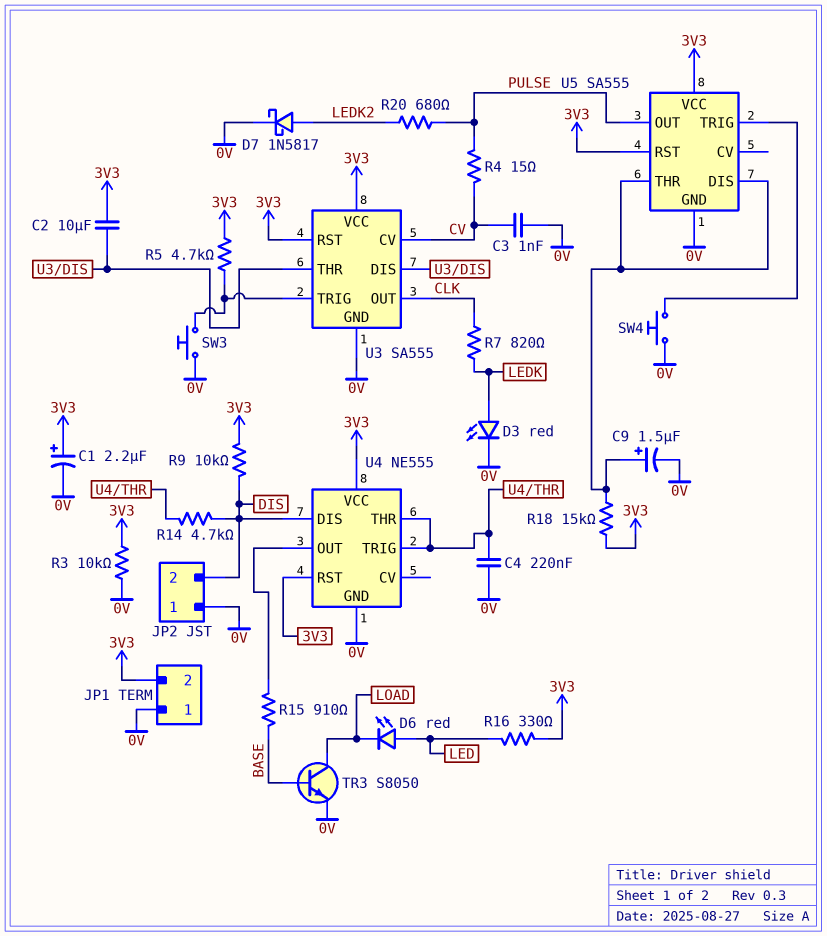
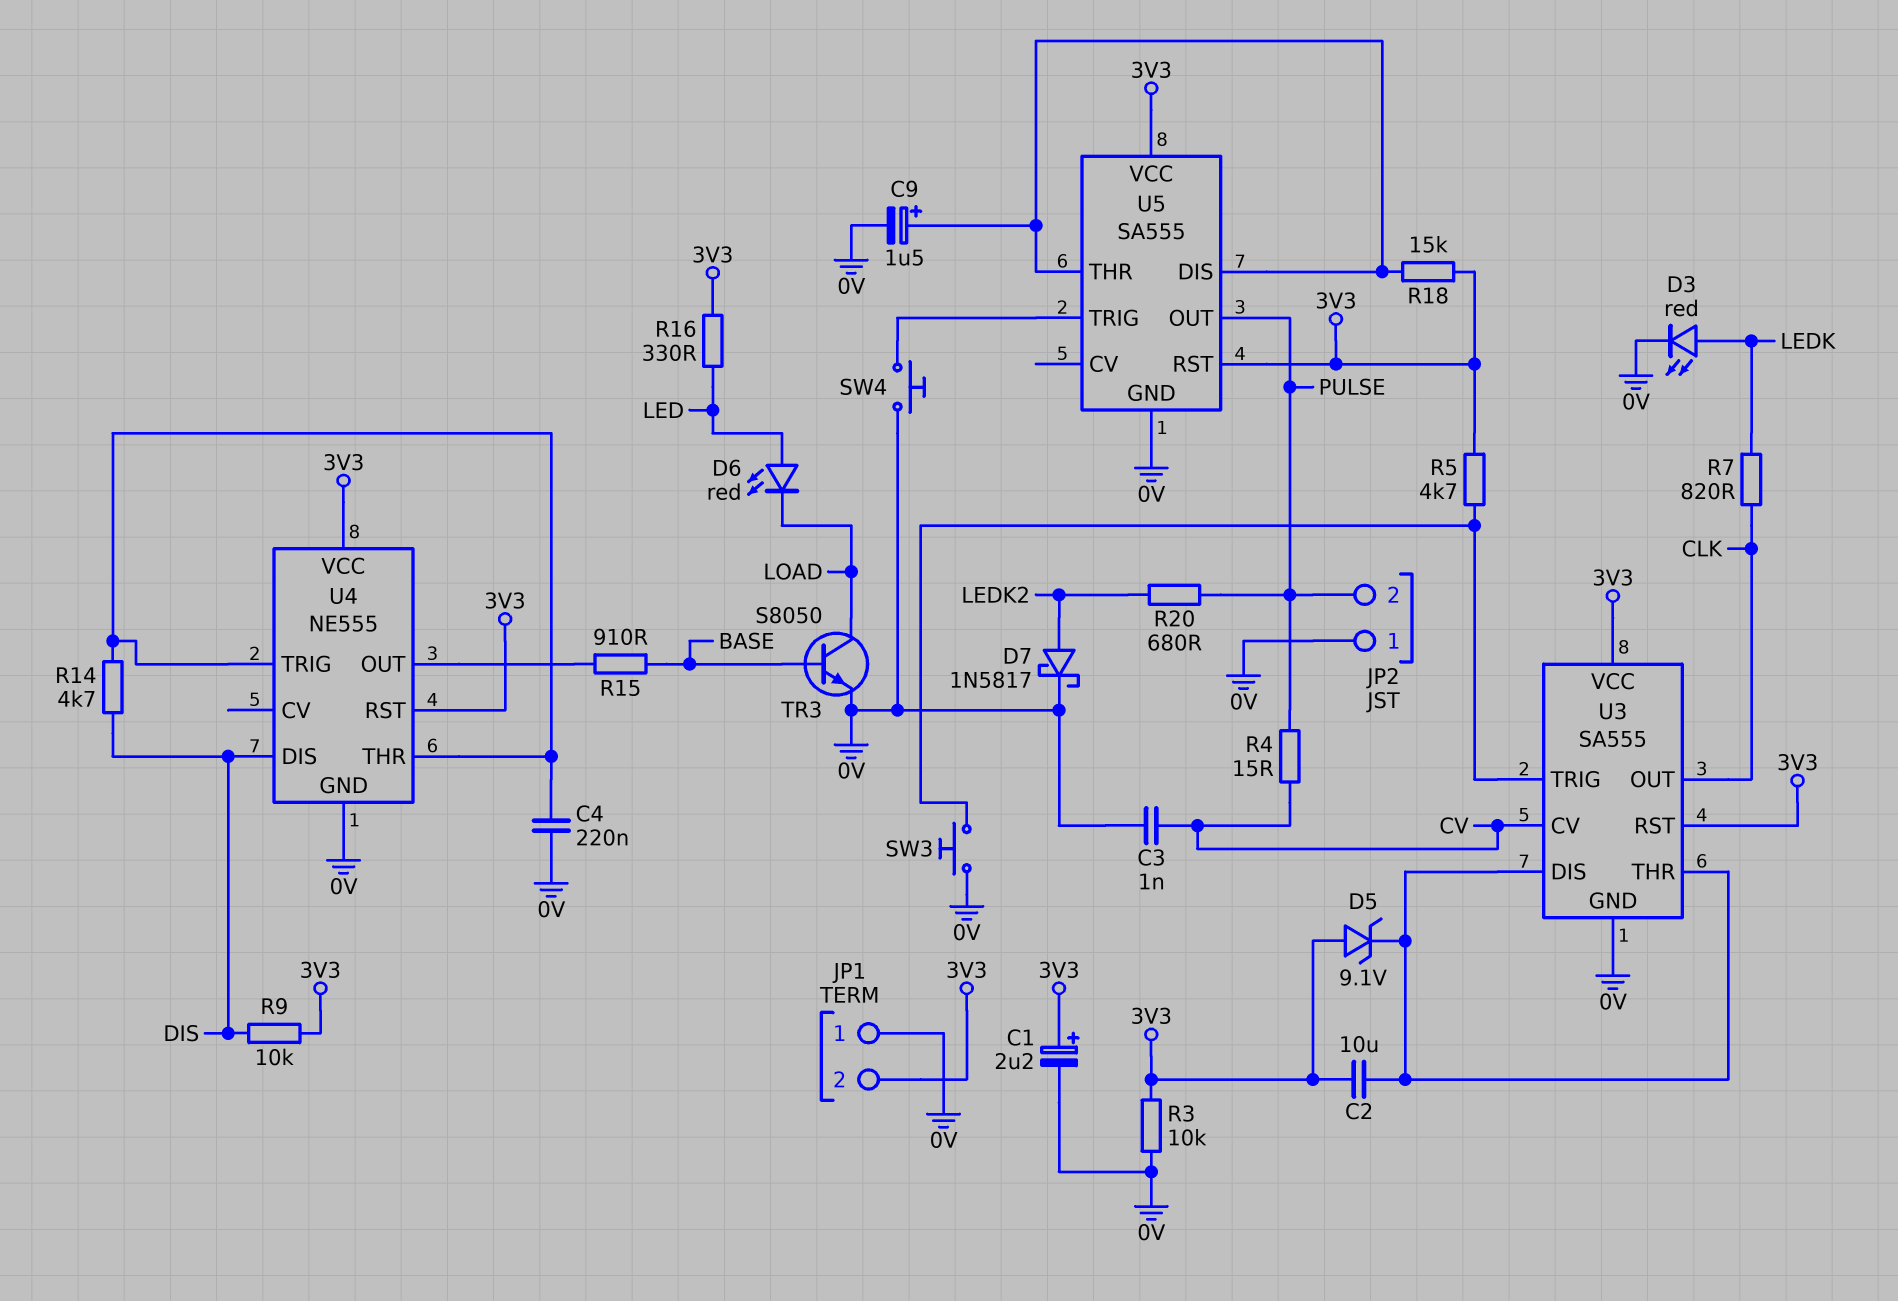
D5: none -> zener 9.1V (A 3V3, K U3/DIS)
JP2 pin 2: DIS -> PULSE

